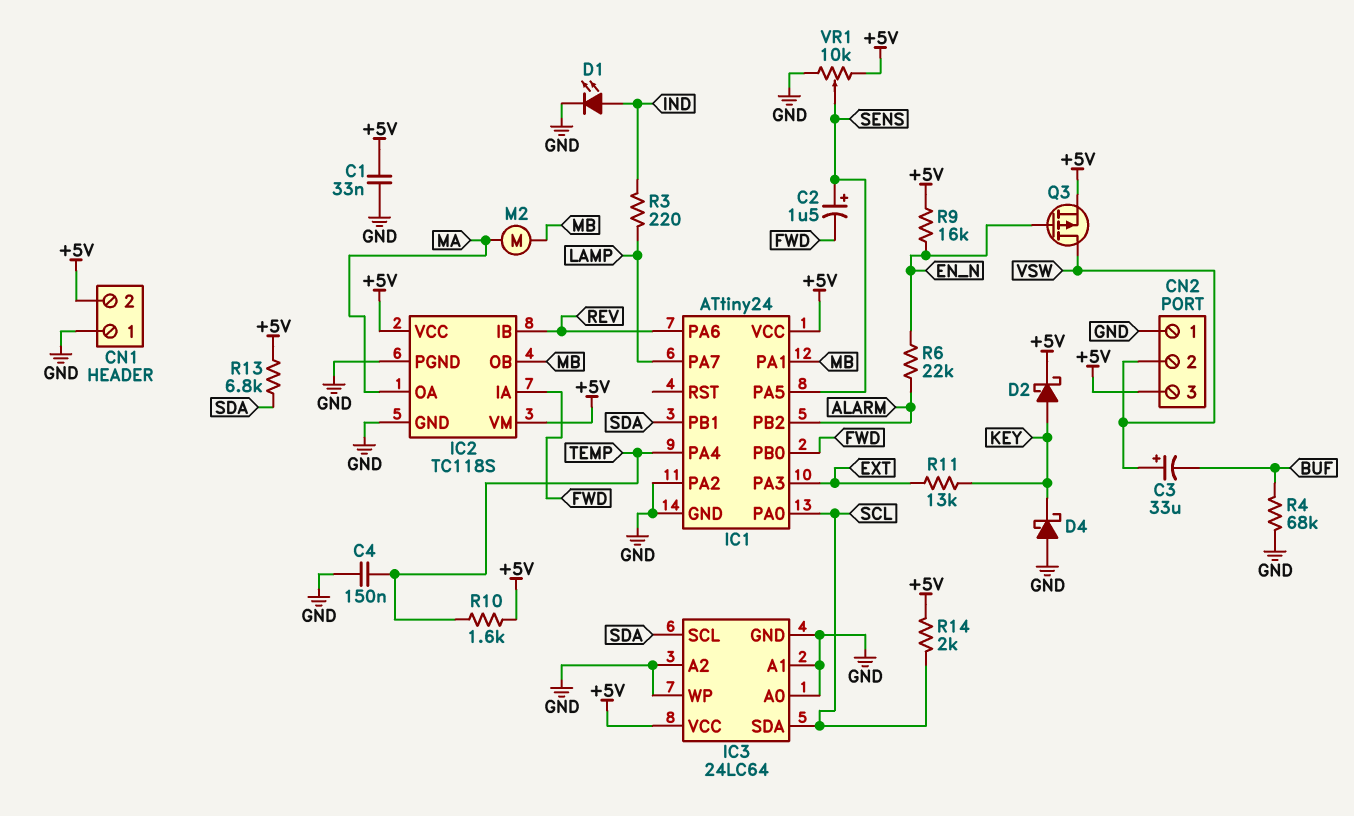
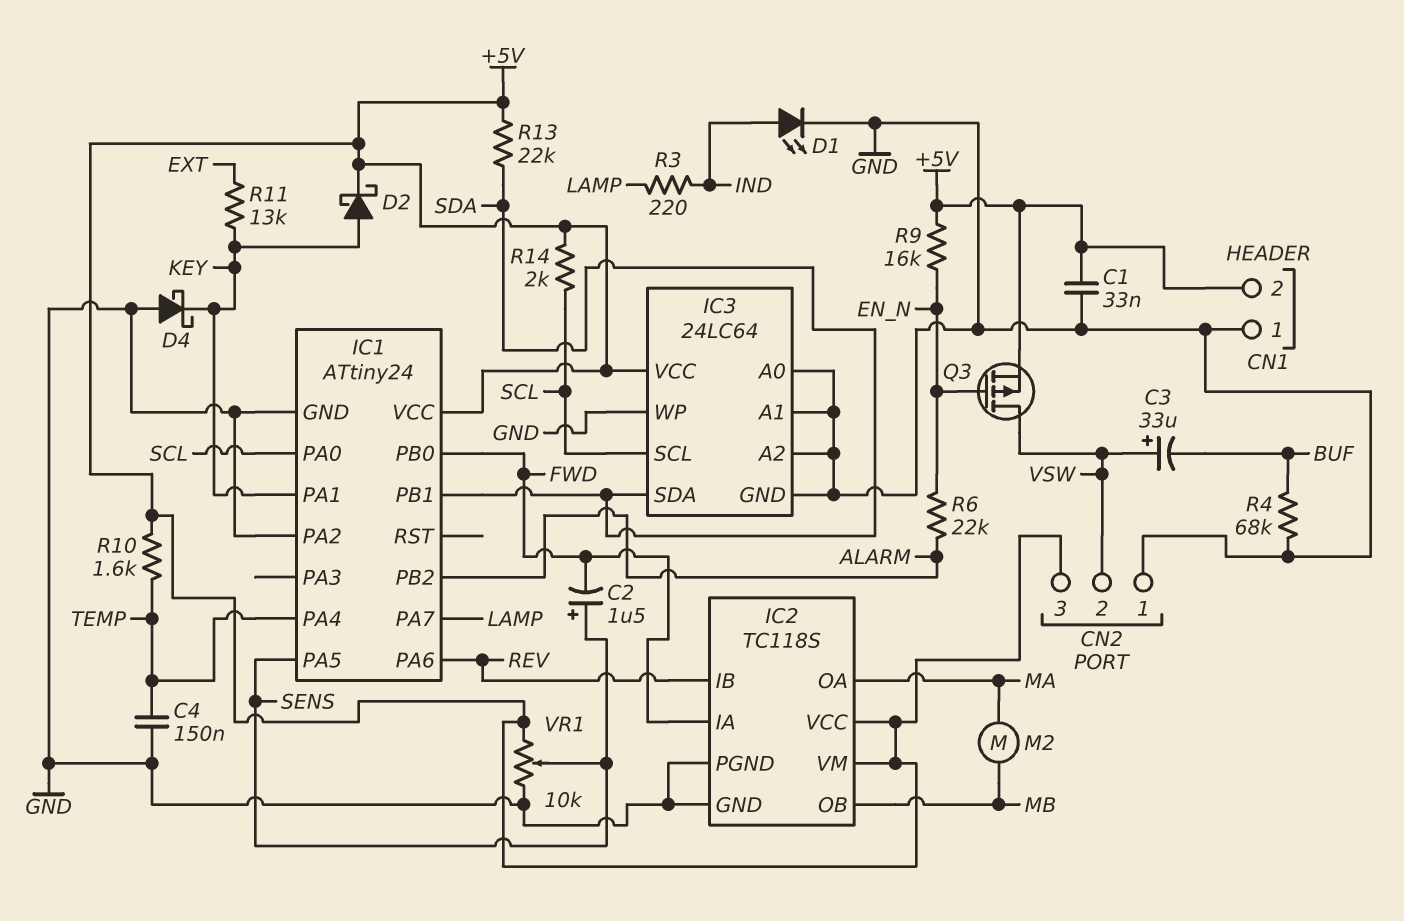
IC1 pin PA1: MB -> KEY
IC1 pin PA3: EXT -> none
IC3 pin SCL: SDA -> SCL
IC3 pin SDA: SCL -> SDA
R13: 6.8k (+5V, SDA) -> 22k (+5V, SDA)

